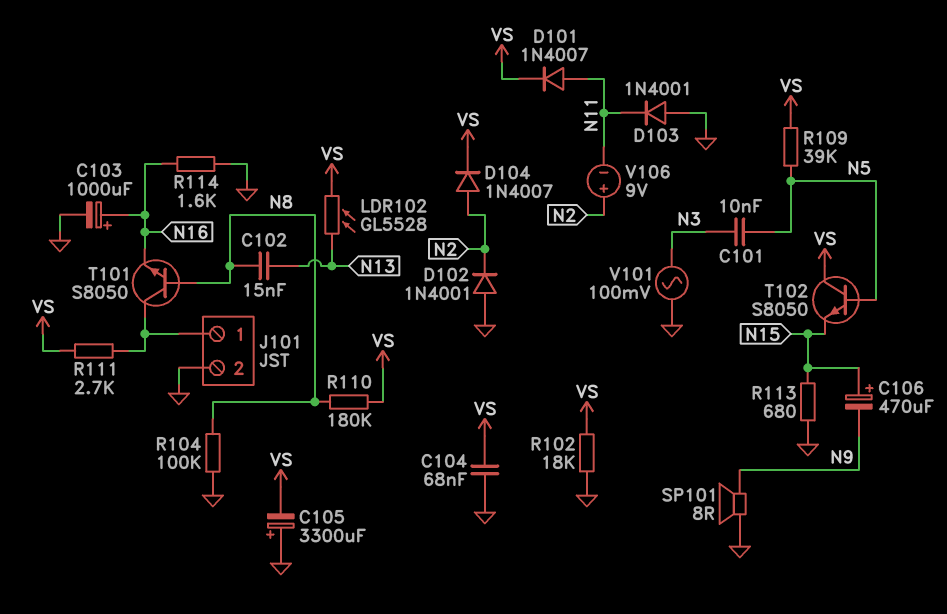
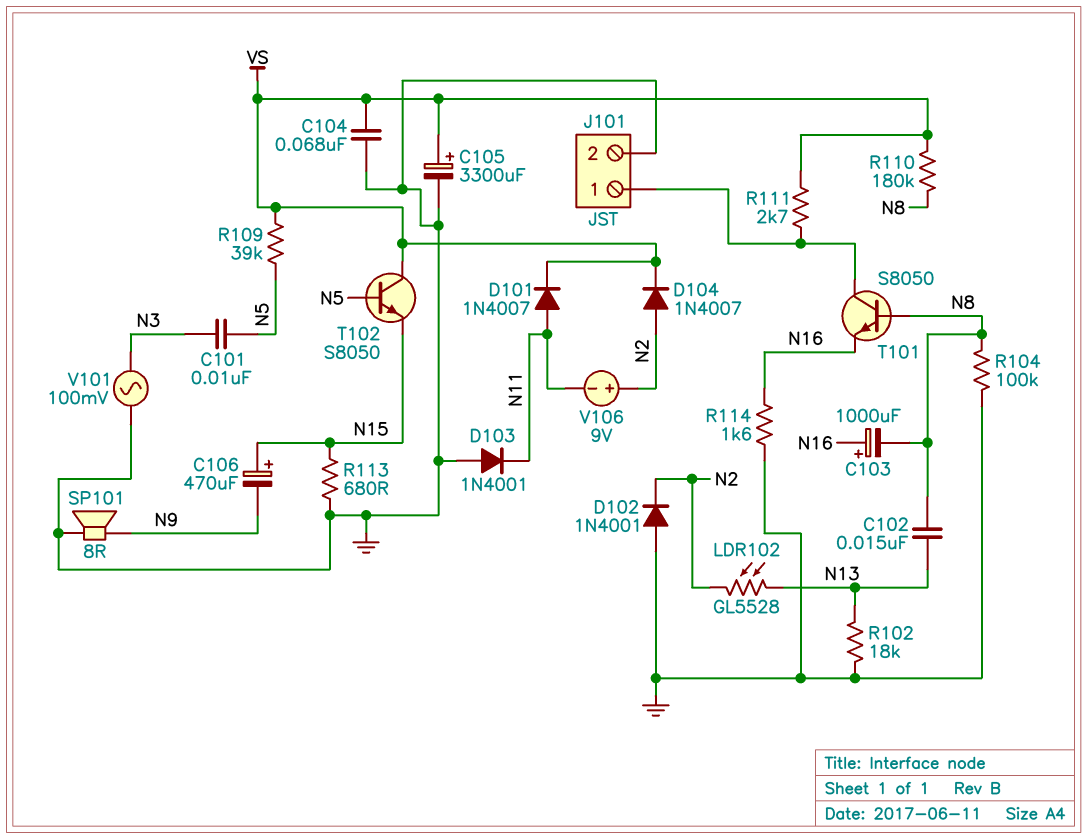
C103: 1000uF (plus N16, minus GND) -> 1000uF (plus N16, minus N8)
C105: 3300uF (plus GND, minus VS) -> 3300uF (plus VS, minus GND)
LDR102: GL5528 (N13, VS) -> GL5528 (N2, N13)
R102: 18k (GND, VS) -> 18k (GND, N13)

